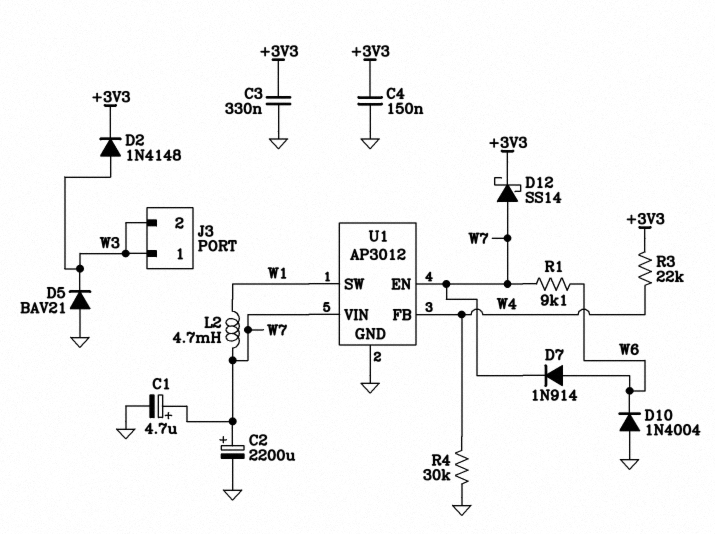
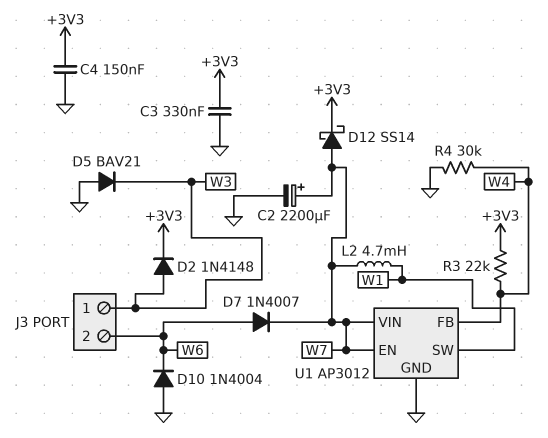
C1: 4.7uF (plus W7, minus GND) -> none
D7: diode 1N914 (A W6, K W7) -> diode 1N4007 (A W6, K W7)
J3 pin 2: W3 -> W6
R1: 9.1k (W6, W7) -> none

